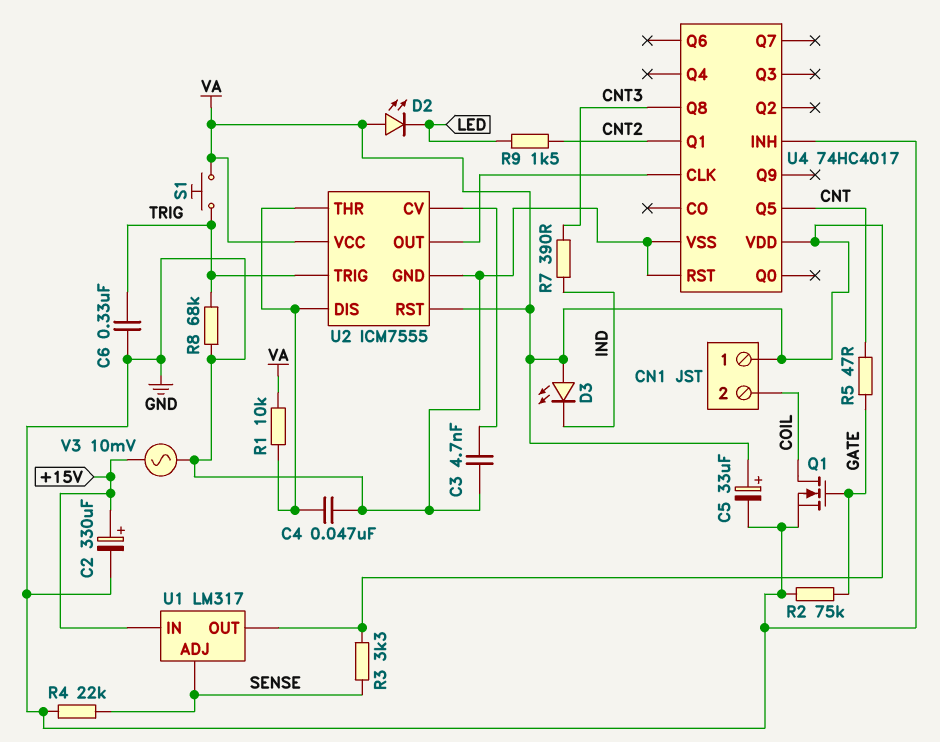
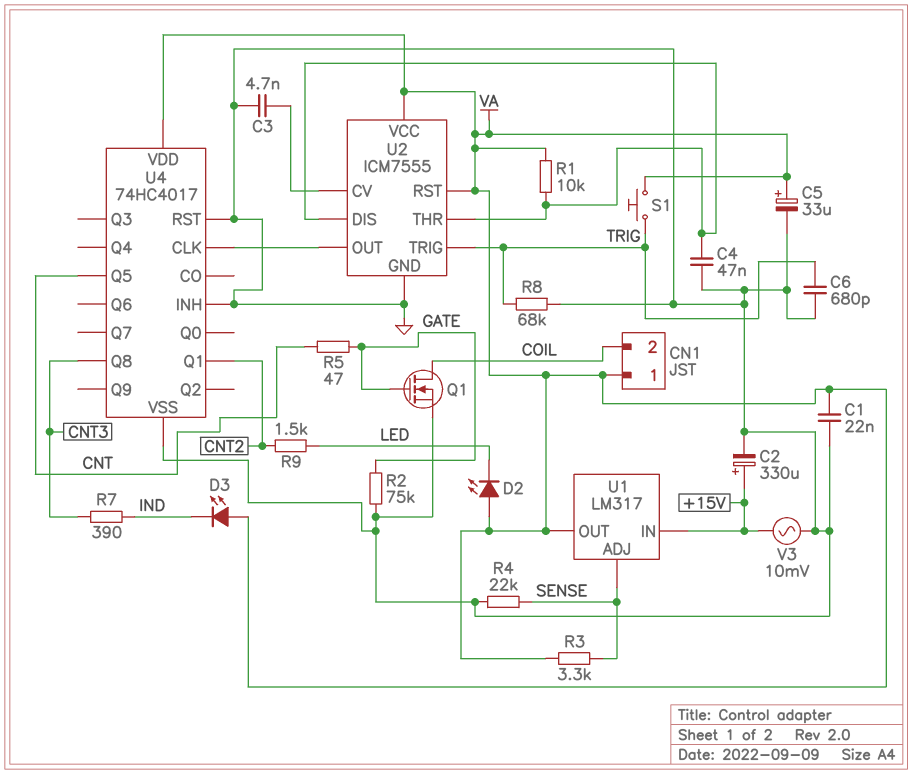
C1: none -> 22nF (GND, VA)
C6: 330nF (GND, TRIG) -> 680pF (GND, TRIG)

